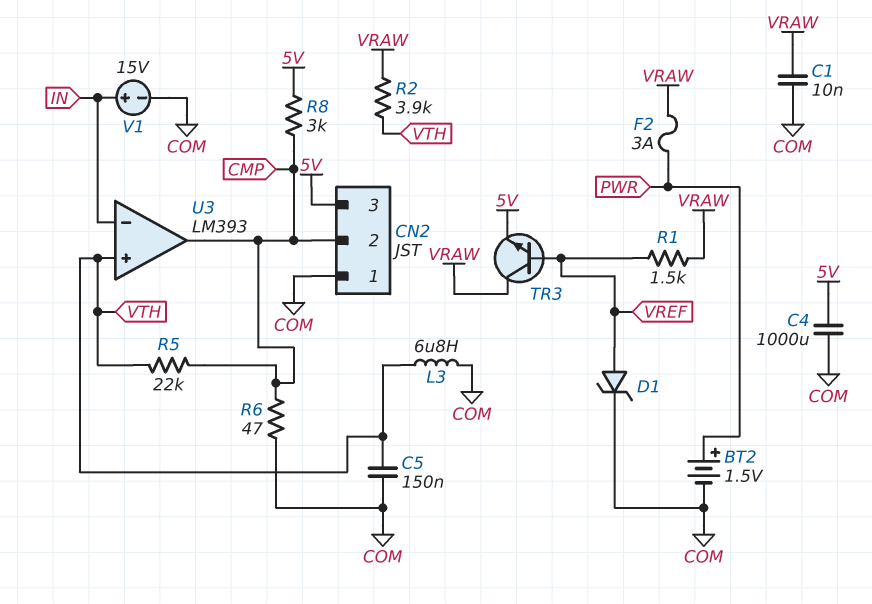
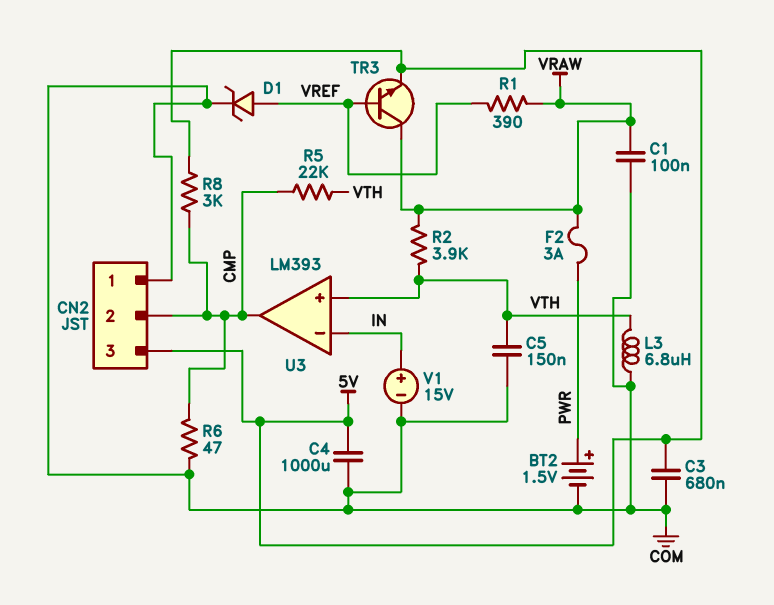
C1: 10nF (COM, VRAW) -> 100nF (COM, VRAW)
C3: none -> 680nF (5V, COM)
R1: 1.5k (VRAW, VREF) -> 390 (VRAW, VREF)

